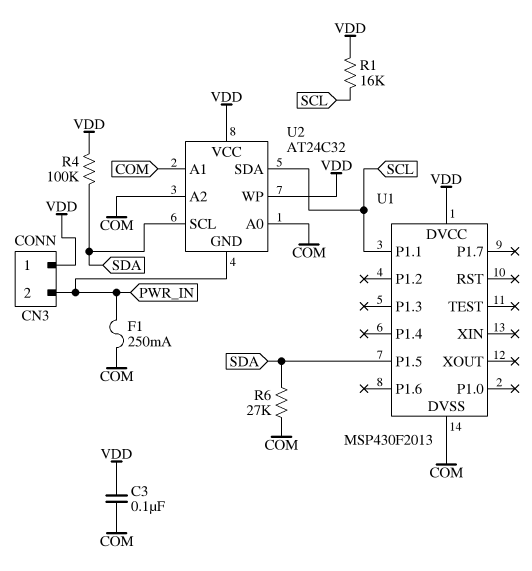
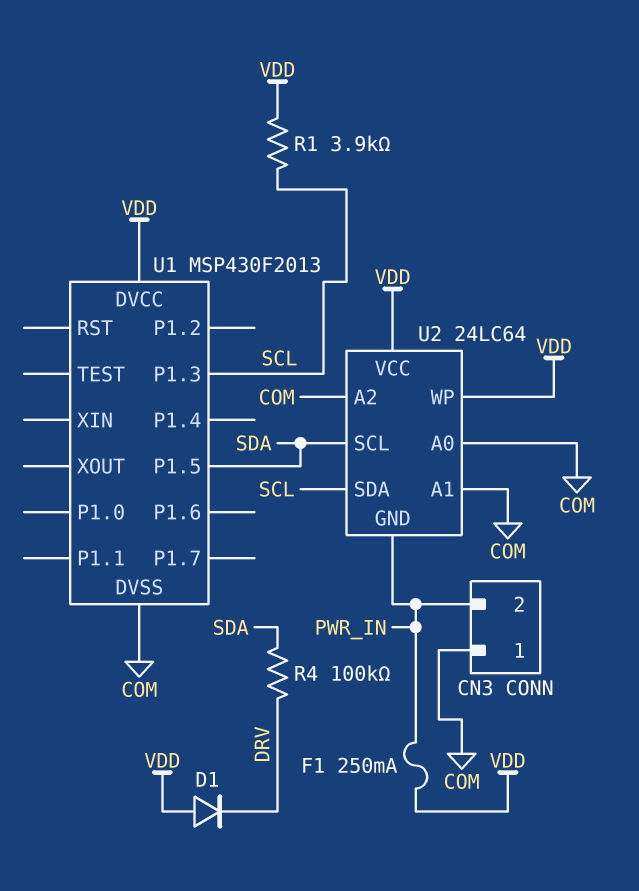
C3: 100nF (COM, VDD) -> none
CN3 pin 1: VDD -> COM
D1: none -> diode (A VDD, K DRV)
F1: 250mA (COM, PWR_IN) -> 250mA (PWR_IN, VDD)
R1: 16k (SCL, VDD) -> 3.9k (SCL, VDD)
R4: 100k (SDA, VDD) -> 100k (DRV, SDA)
R6: 27k (COM, SDA) -> none
U1 pin P1.1: SCL -> none
U1 pin P1.3: none -> SCL
U2: AT24C32 -> 24LC64

